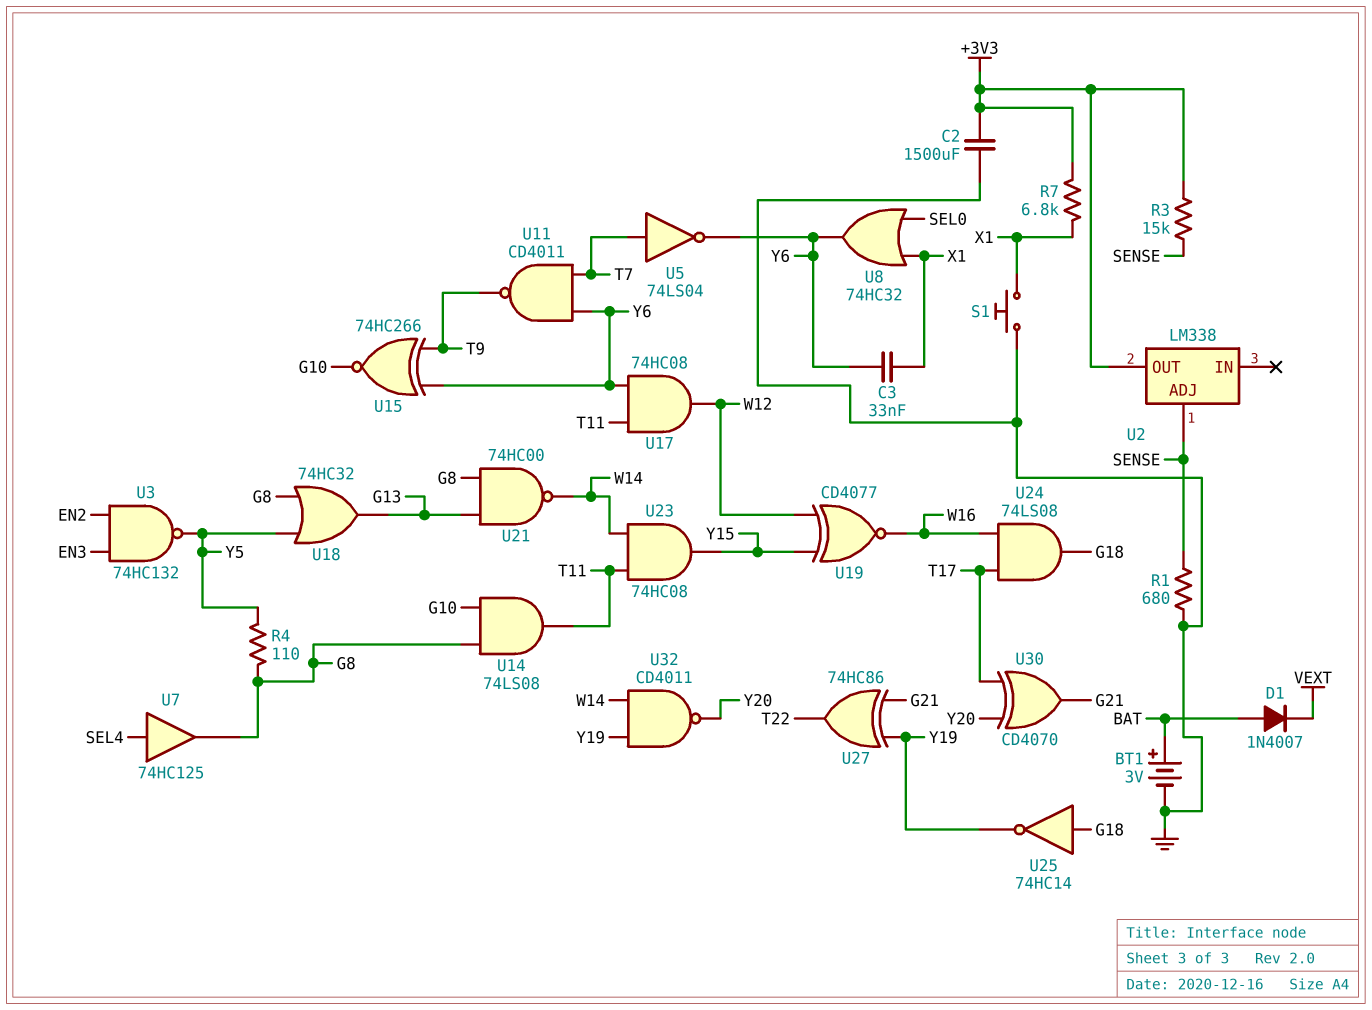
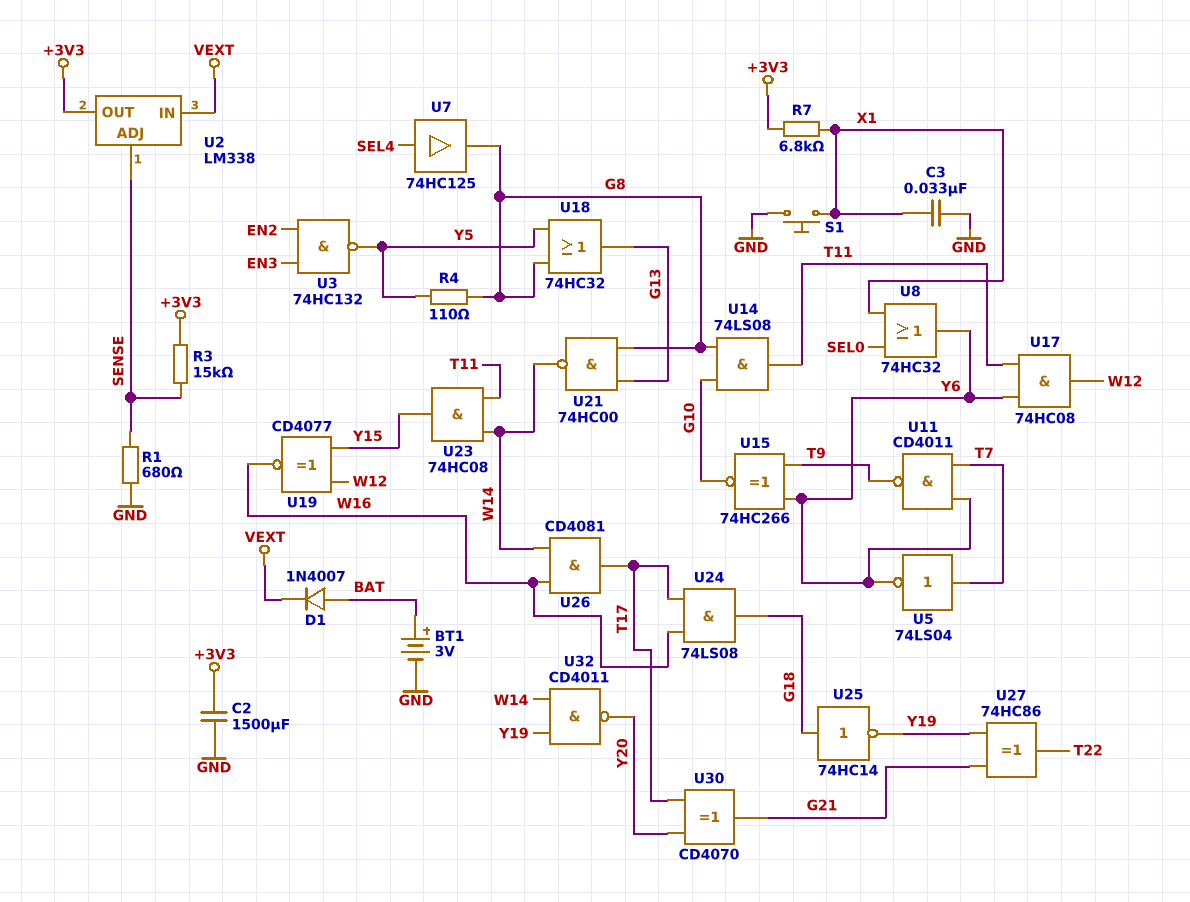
C3: 33nF (X1, Y6) -> 33nF (GND, X1)
U2 pin IN: none -> VEXT
U26: none -> AND CD4081 (in W14, in W16, out T17)

